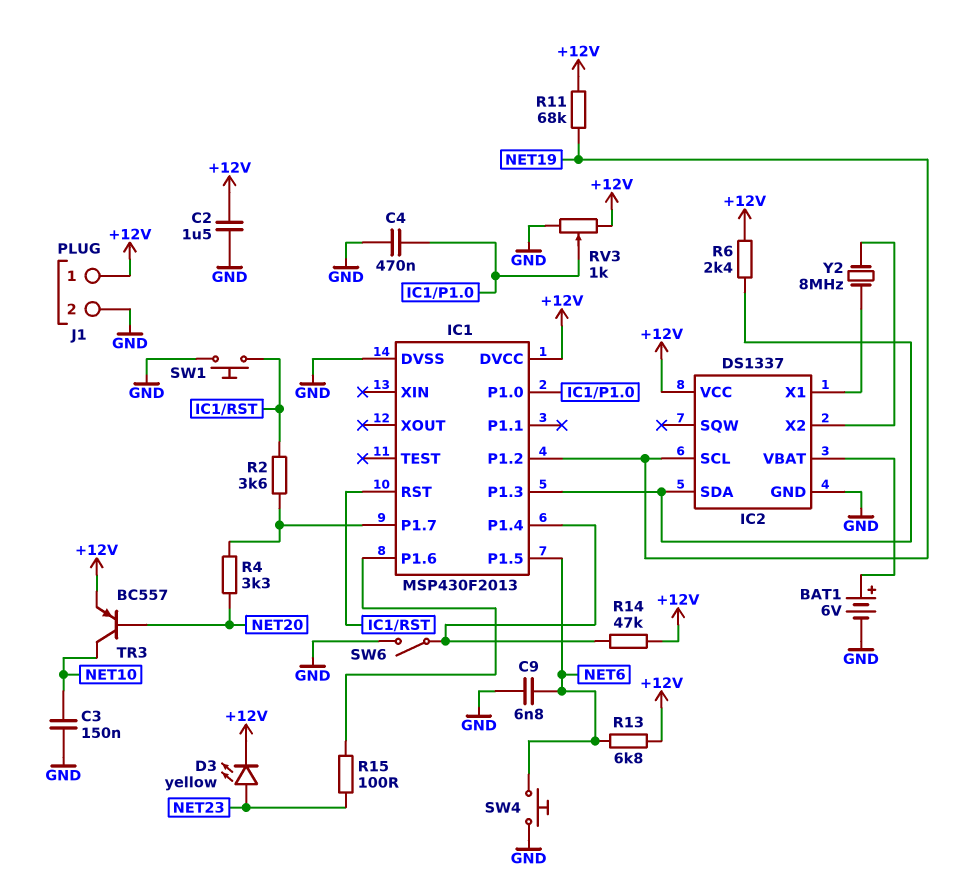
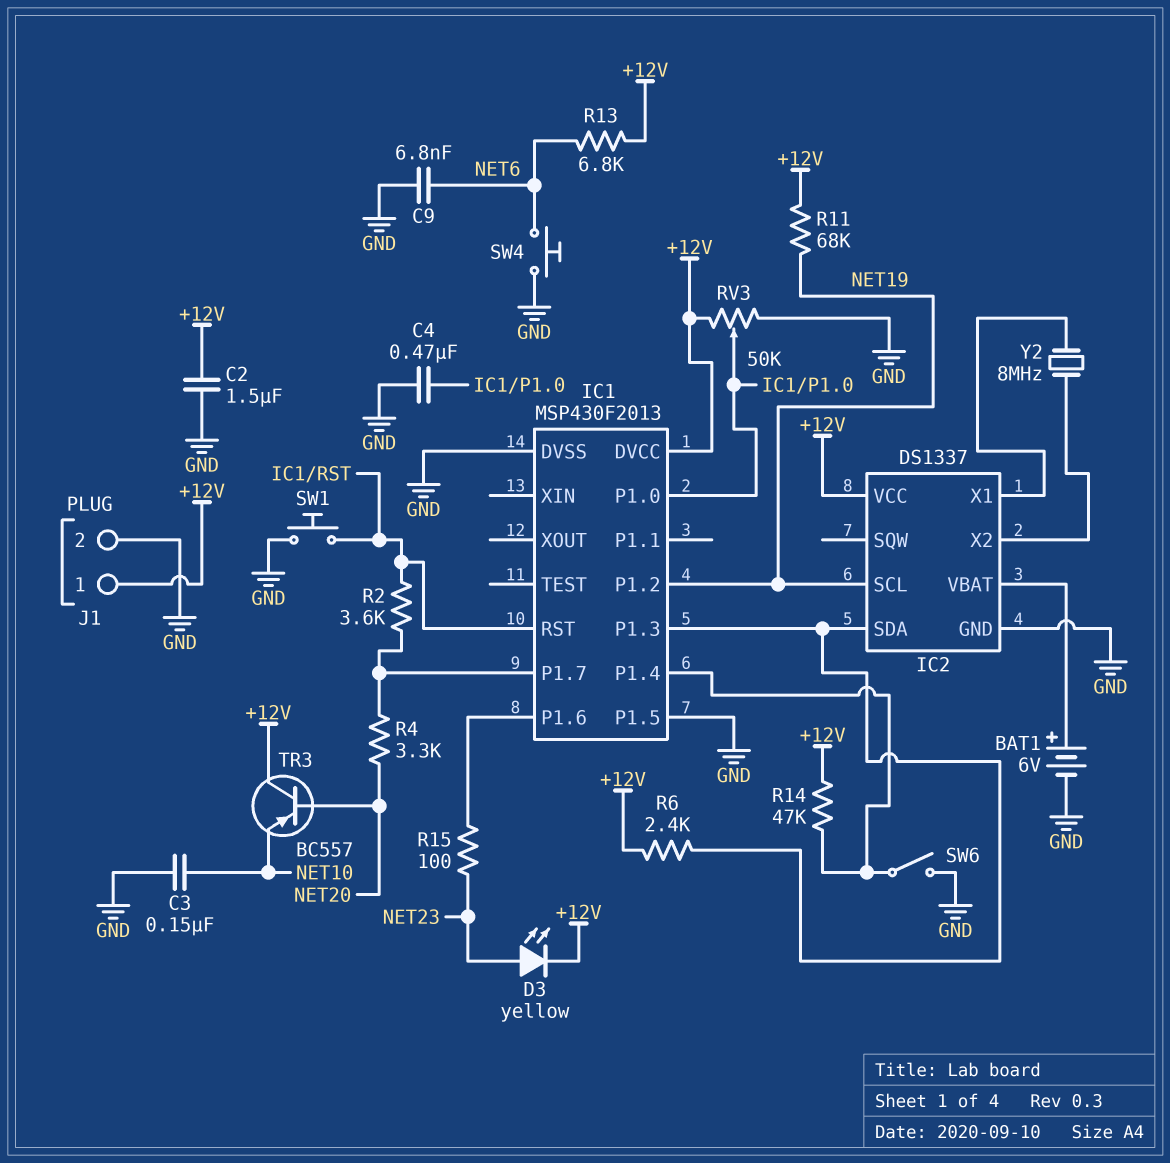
IC1 pin P1.5: NET6 -> GND
RV3: 1k (+12V, GND, wiper IC1/P1.0) -> 50k (+12V, GND, wiper IC1/P1.0)
TR3: PNP BC557 (B NET20, C NET10, E +12V) -> PNP BC557 (B NET20, C +12V, E NET10)

